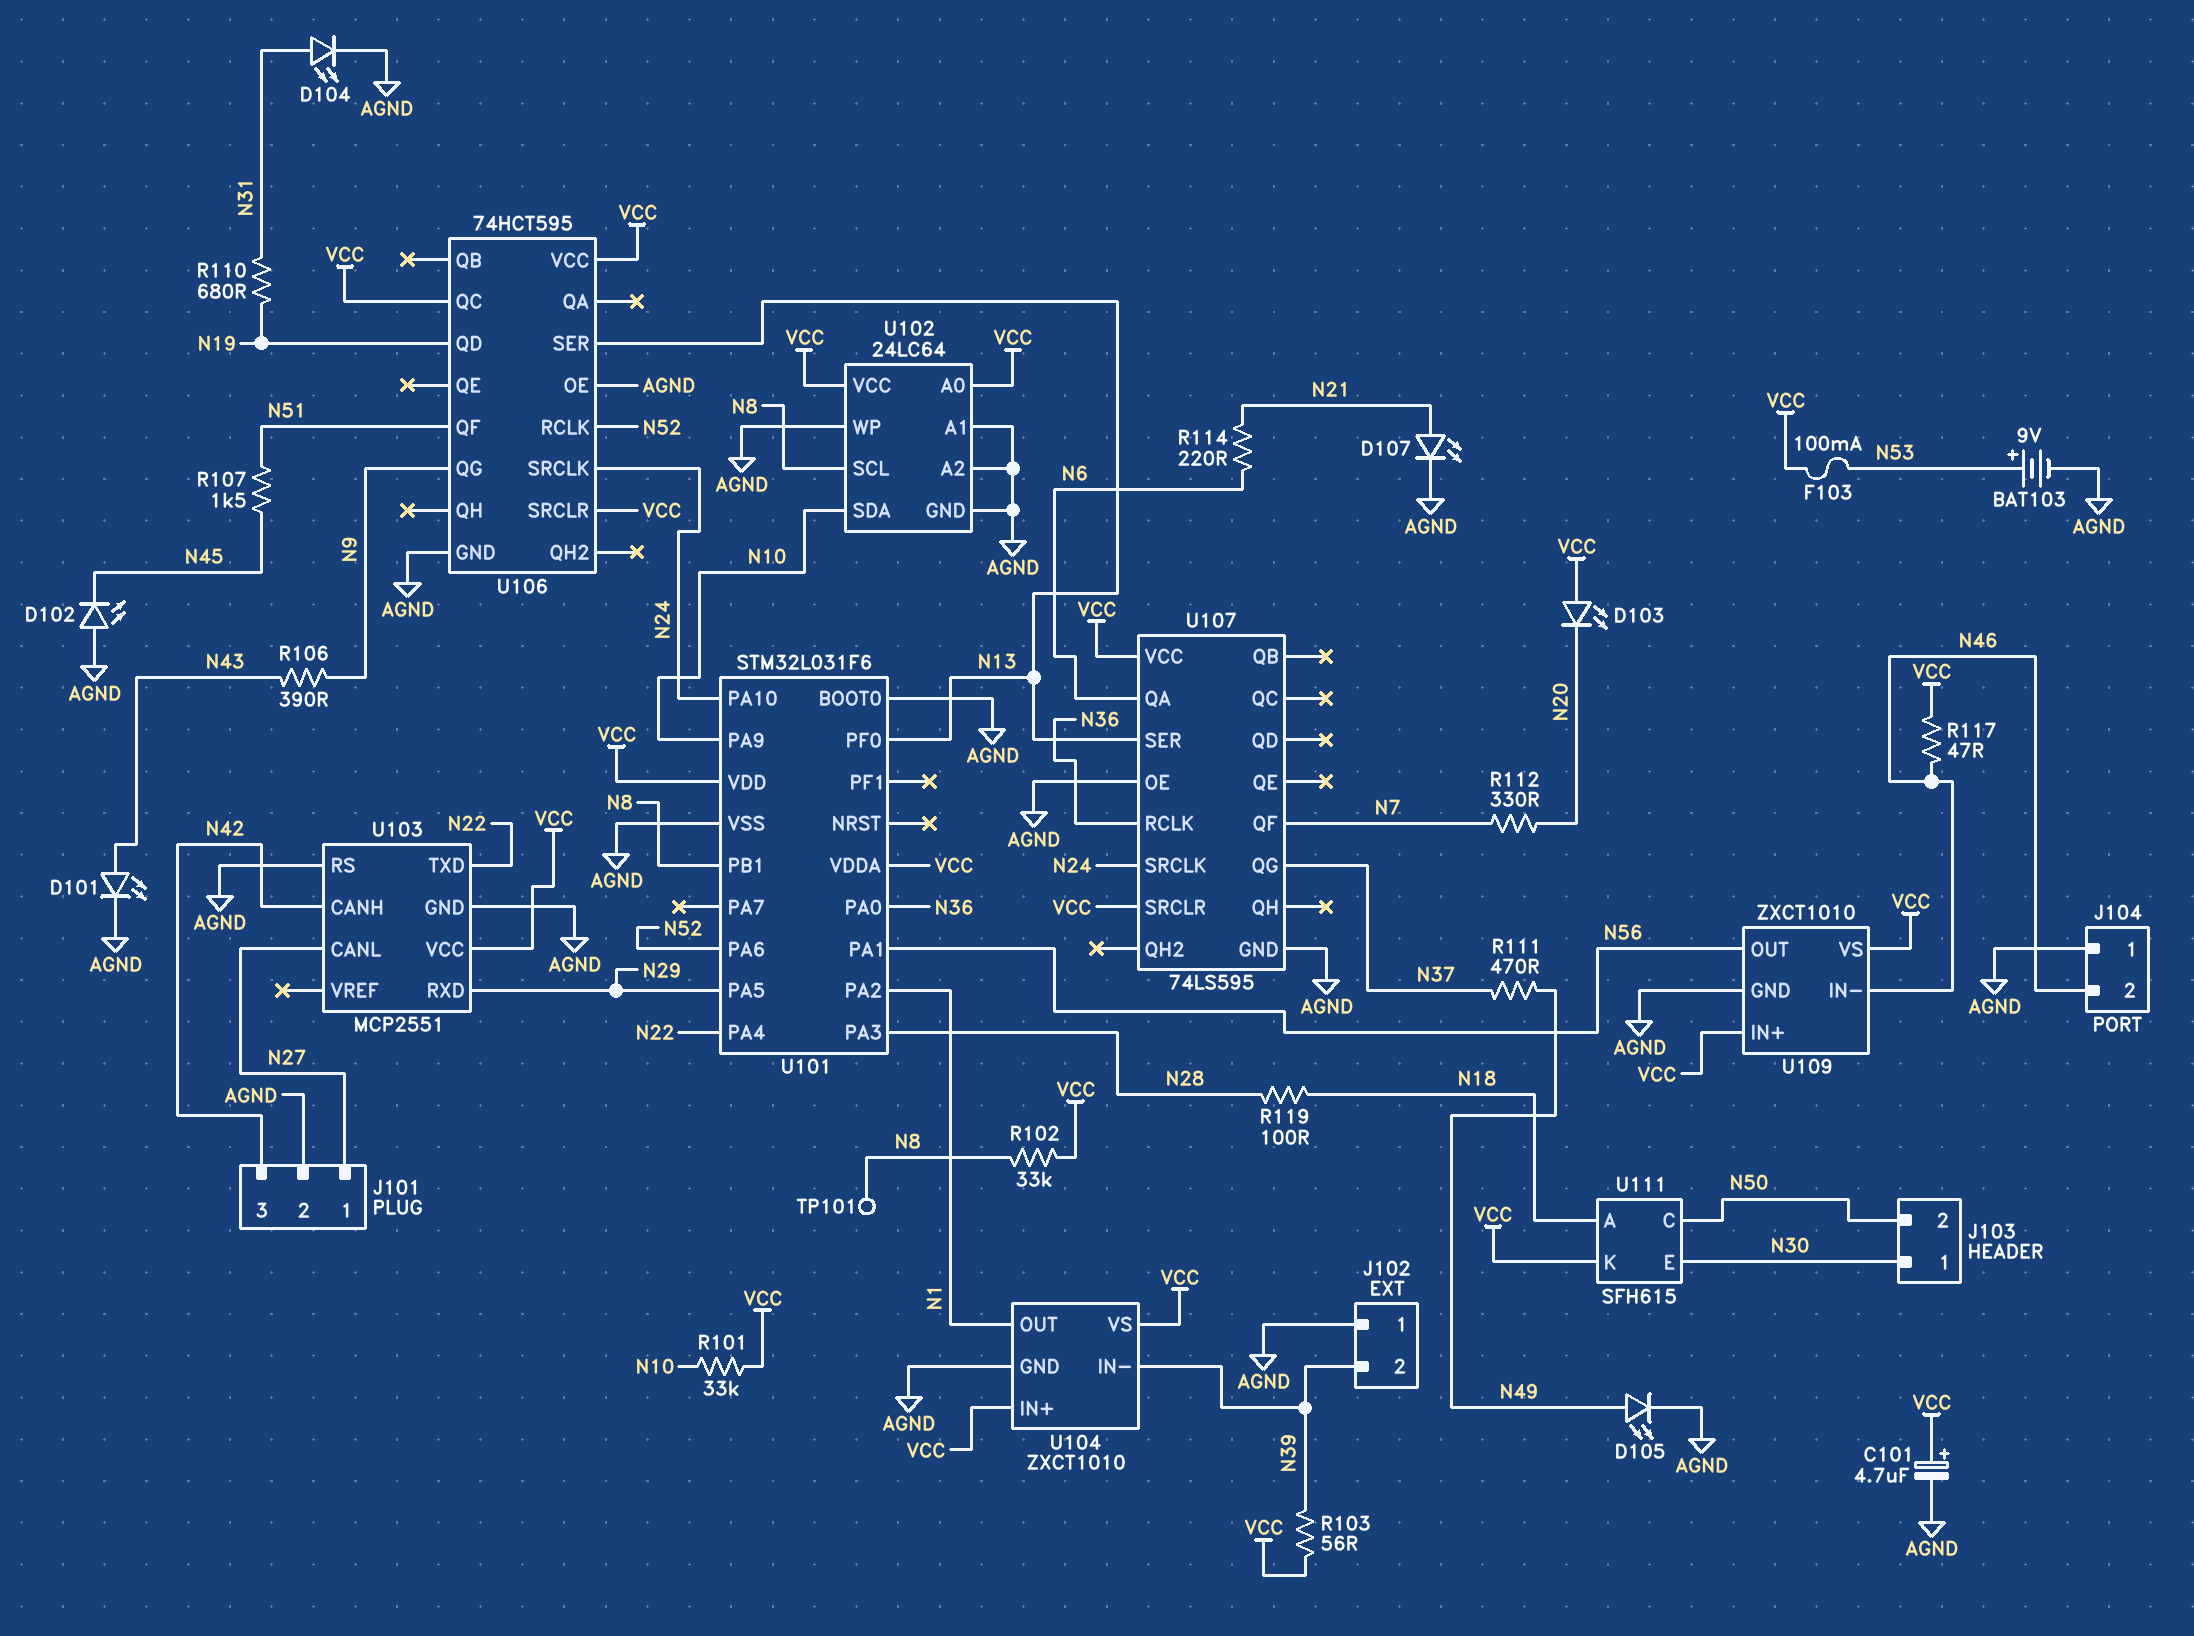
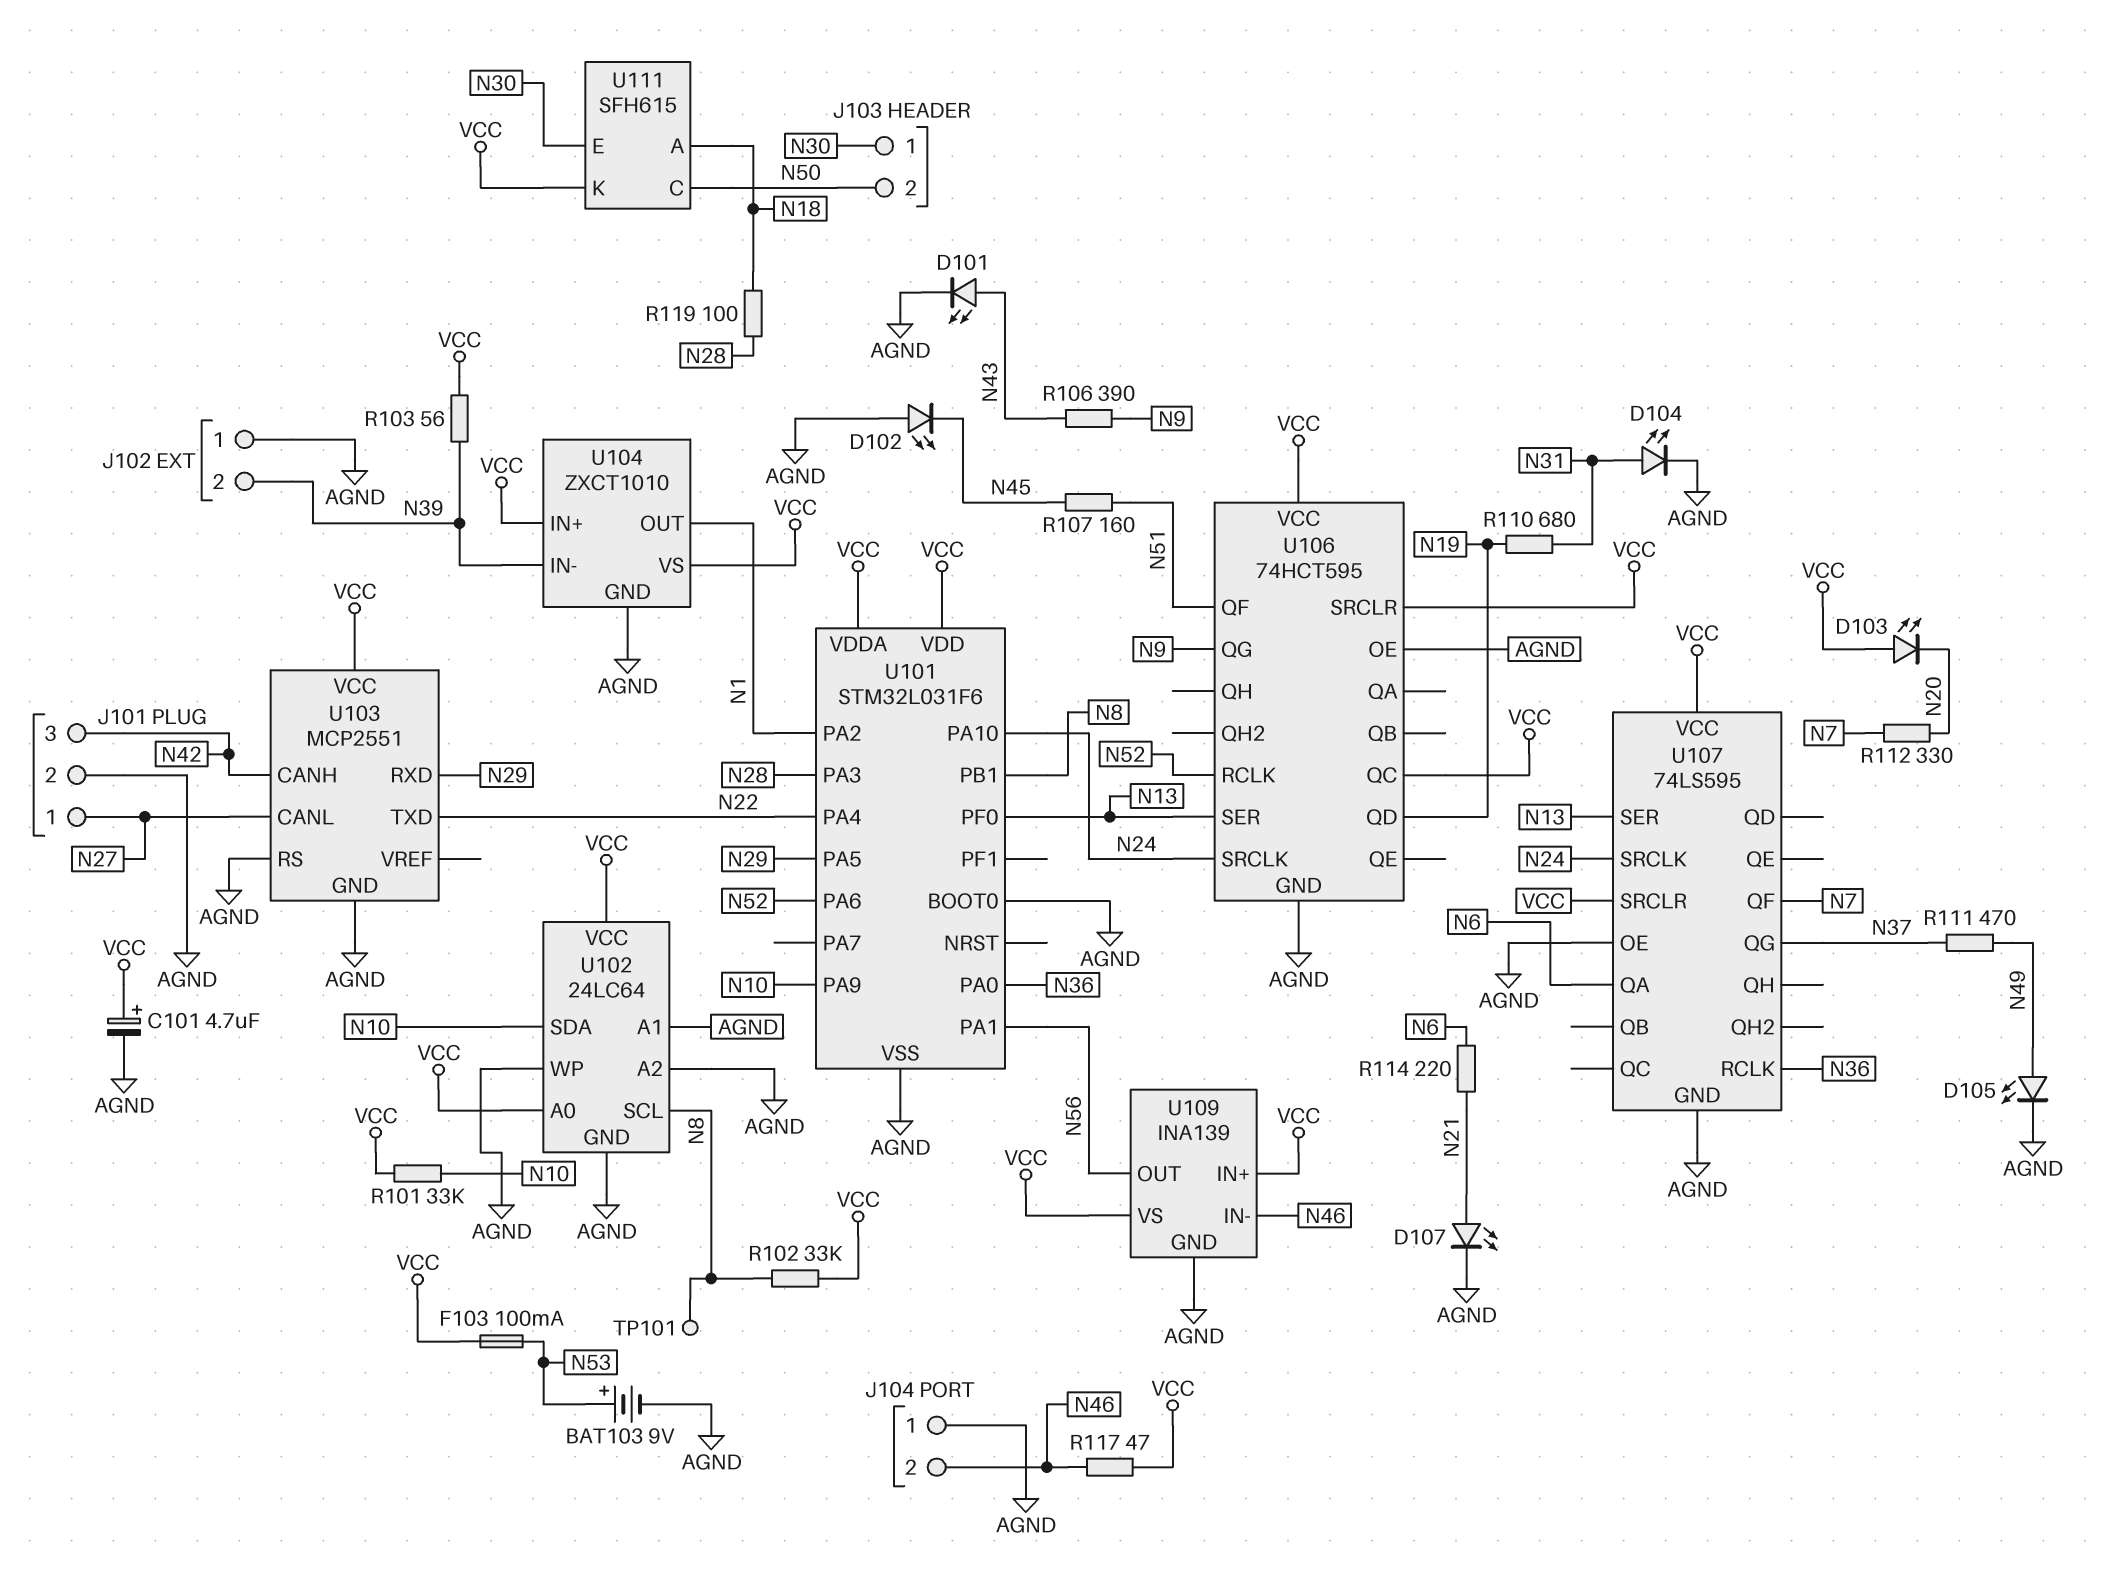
R107: 1.5k (N45, N51) -> 160 (N45, N51)
U109: ZXCT1010 -> INA139

